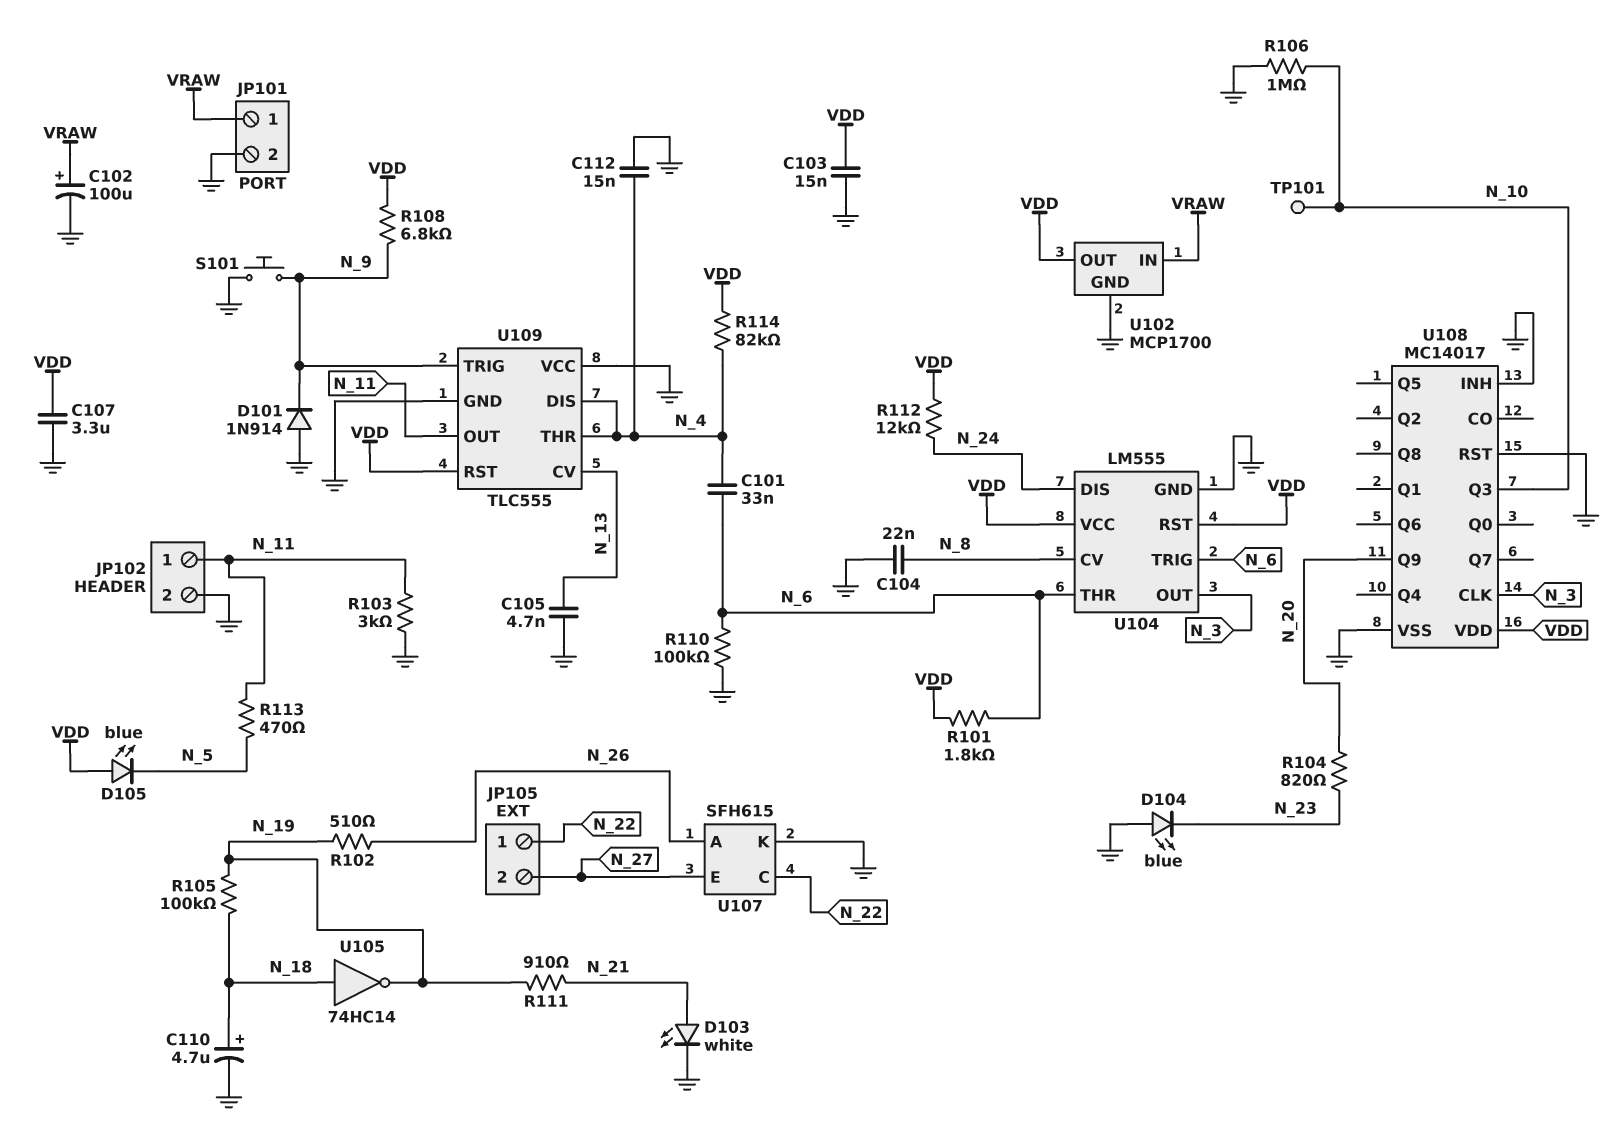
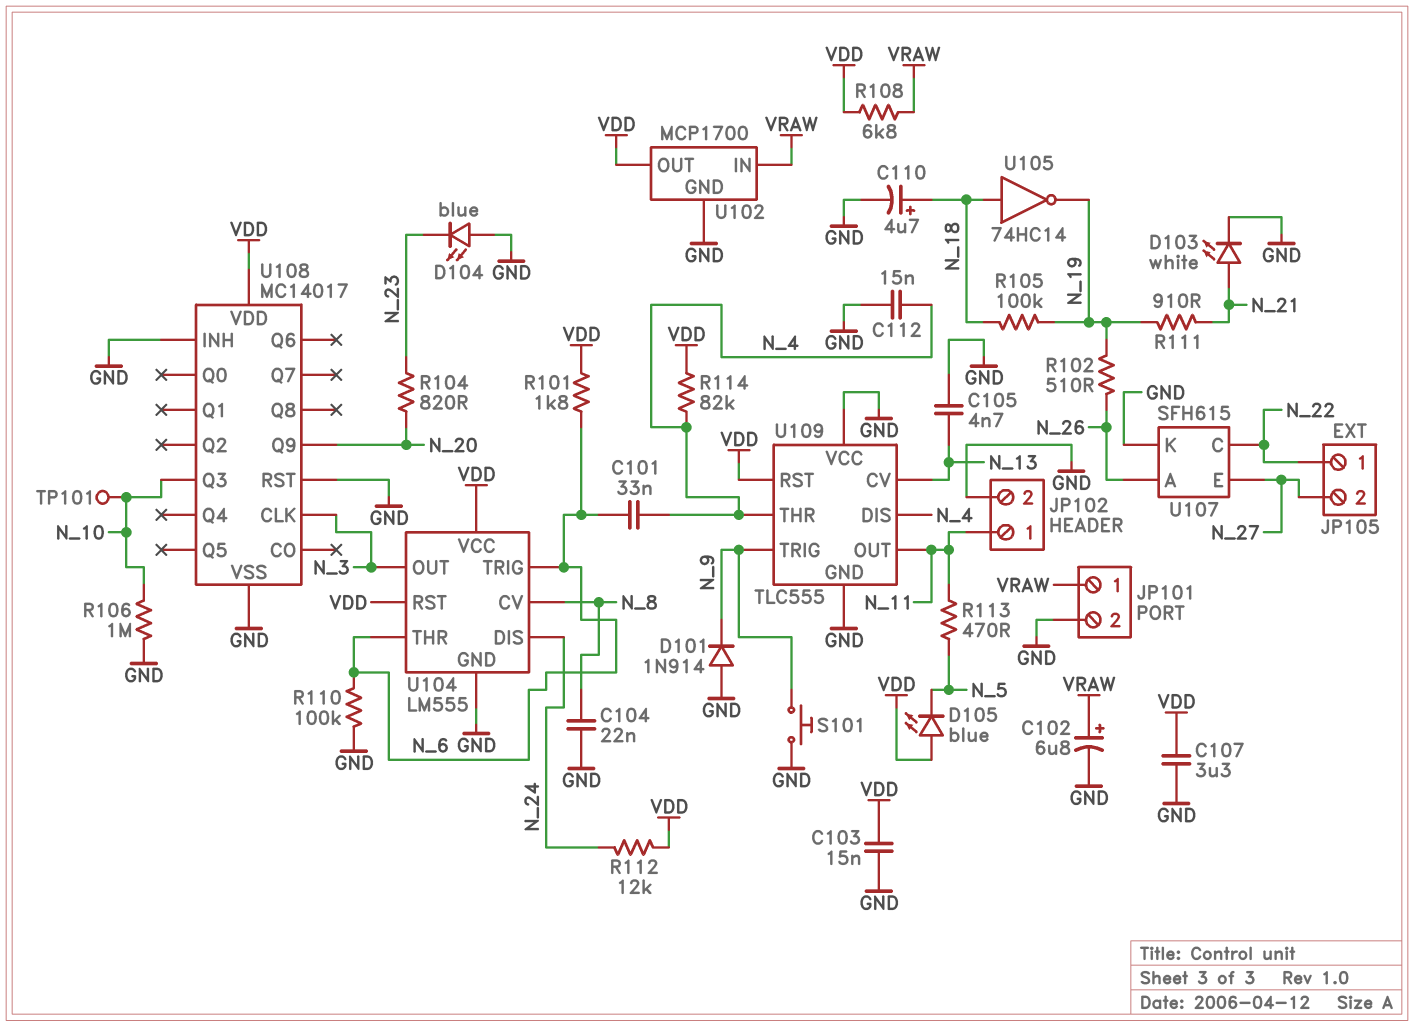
C102: 100uF (plus VRAW, minus GND) -> 6.8uF (plus VRAW, minus GND)
R103: 3k (GND, N_11) -> none
R108: 6.8k (N_9, VDD) -> 6.8k (VDD, VRAW)

